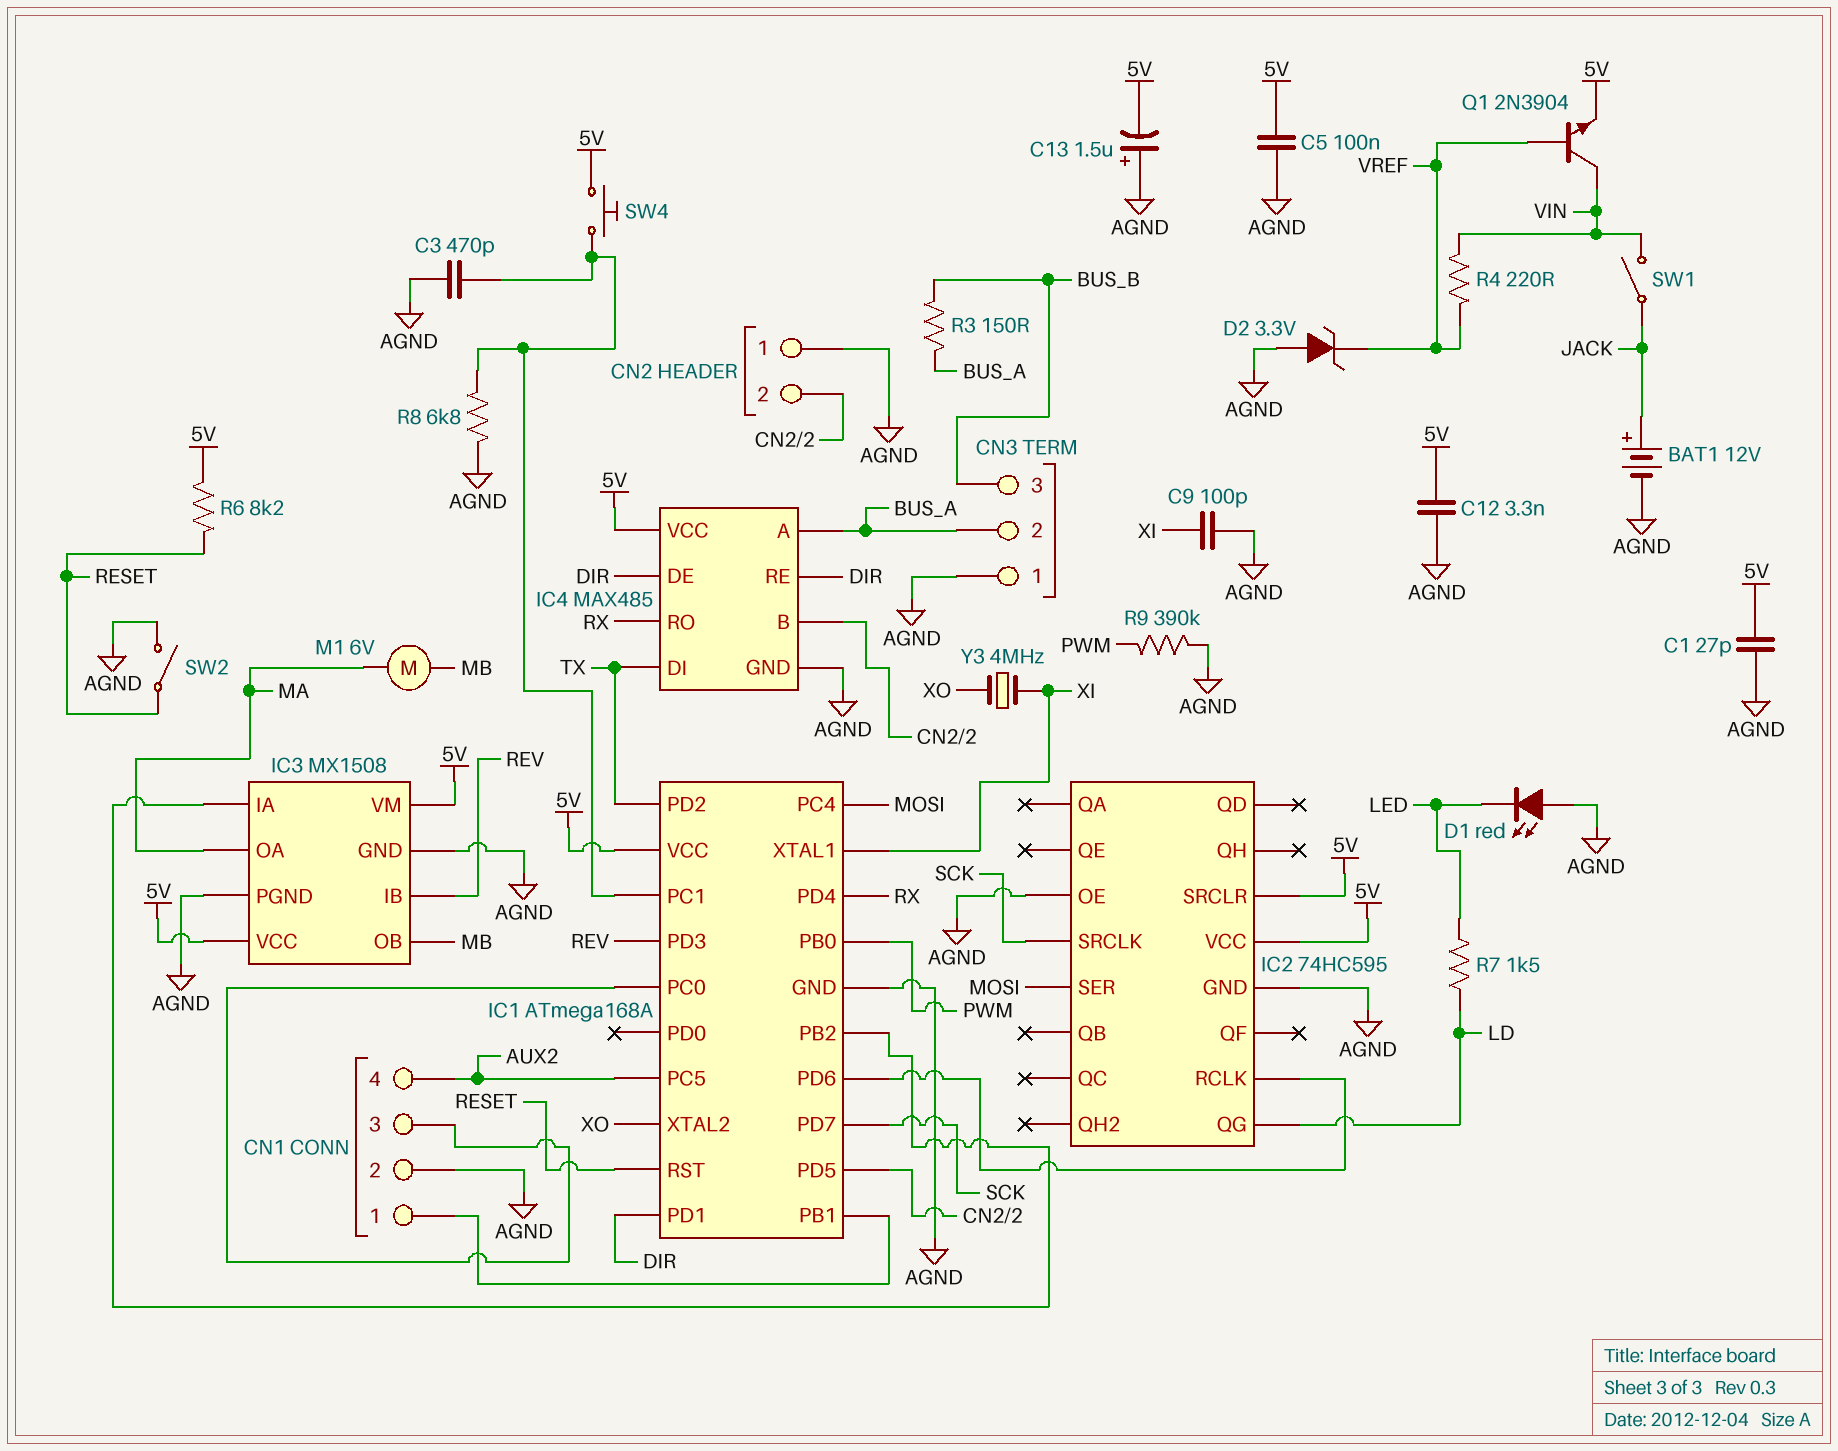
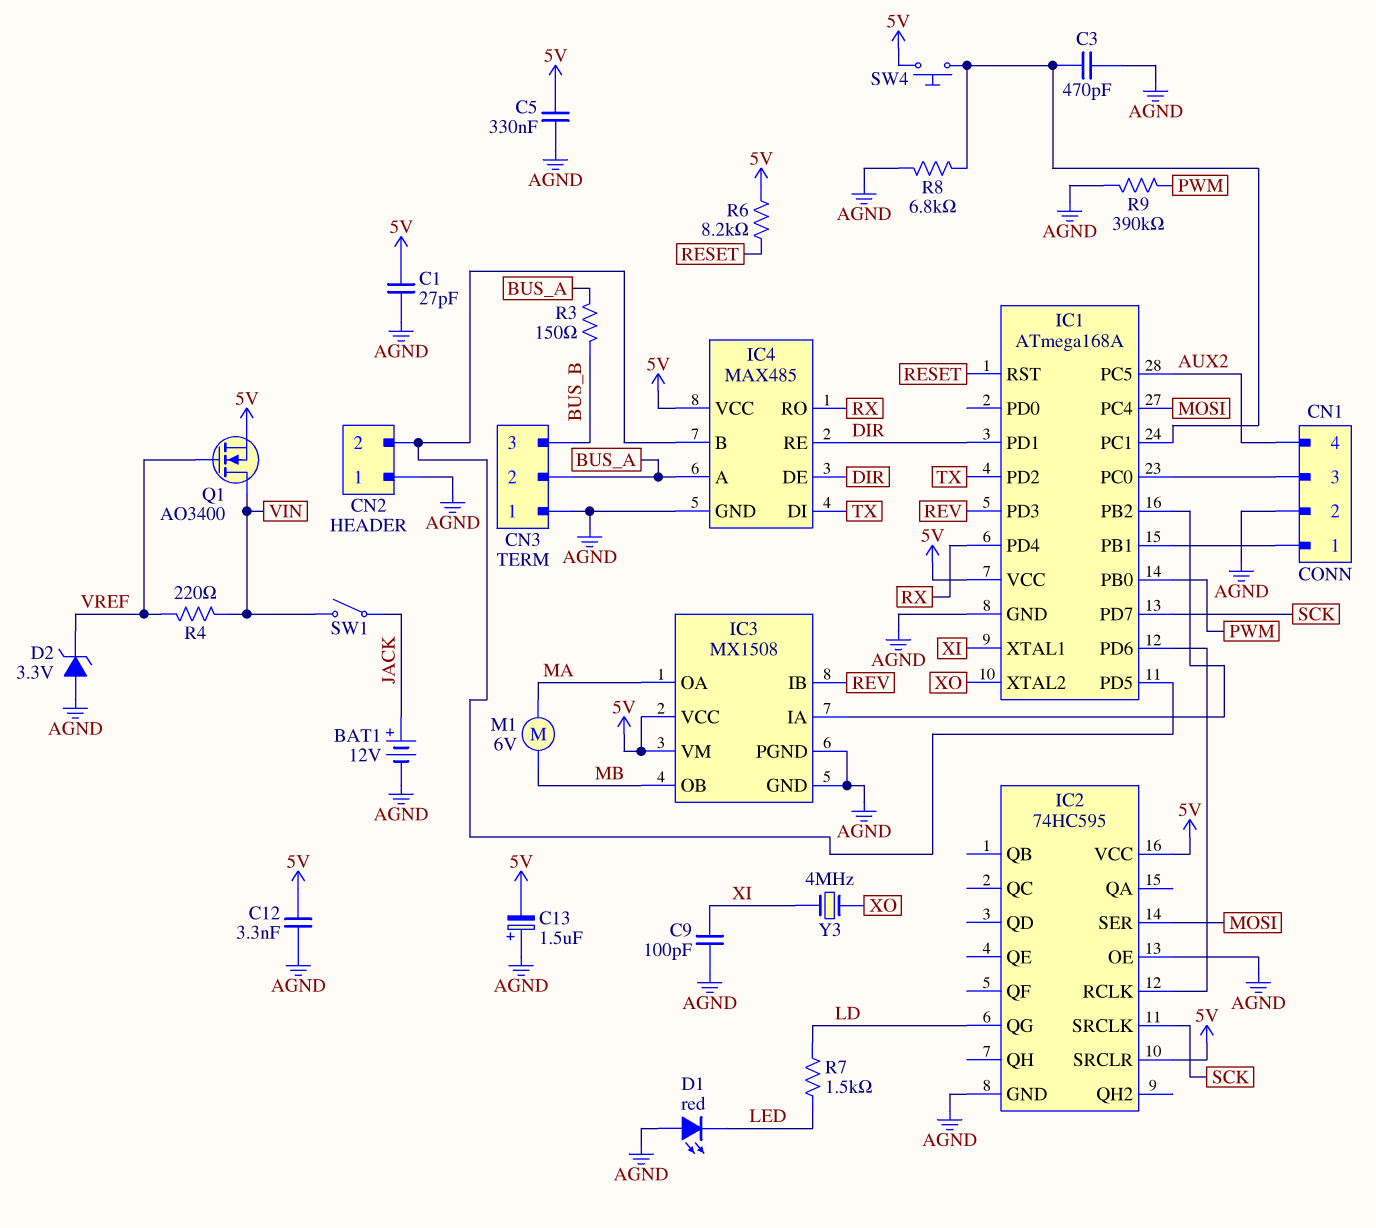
C5: 100nF (5V, AGND) -> 330nF (5V, AGND)
Q1: NPN 2N3904 (B VREF, C VIN, E 5V) -> NMOS AO3400 (G VREF, D VIN, S 5V)
SW2: switch (AGND, RESET) -> none

